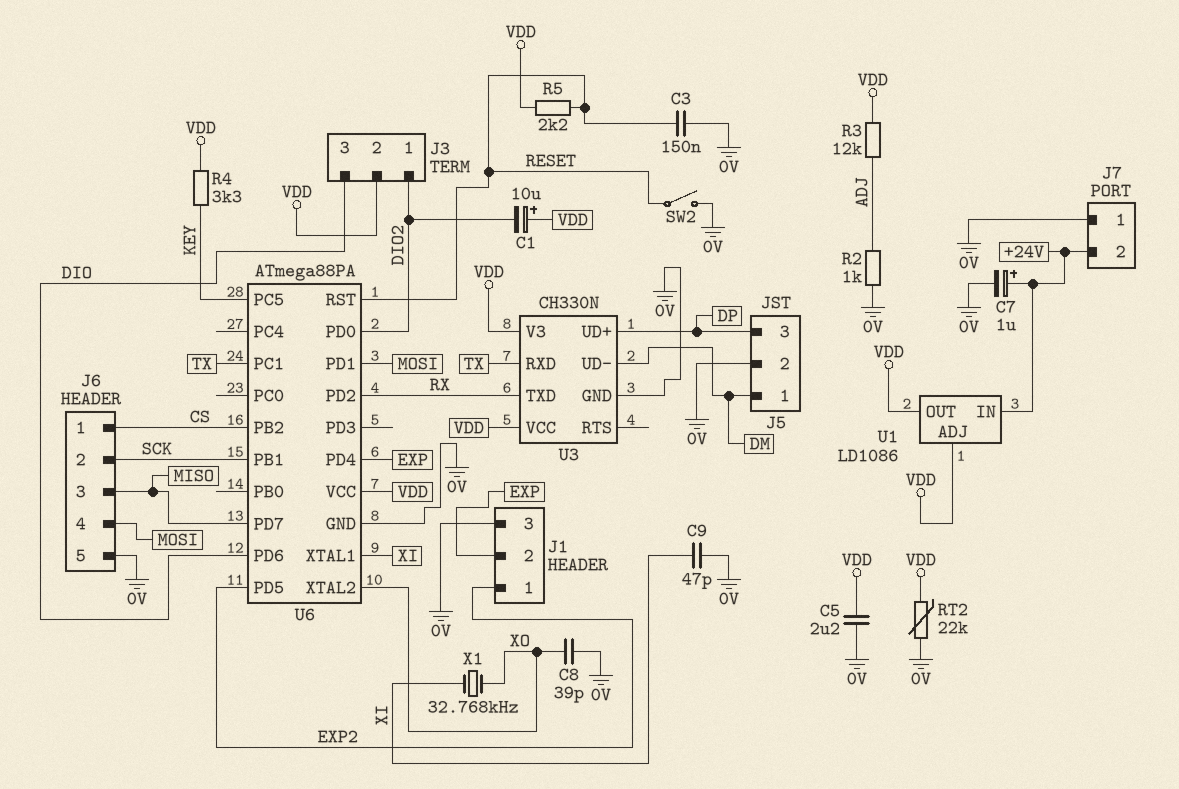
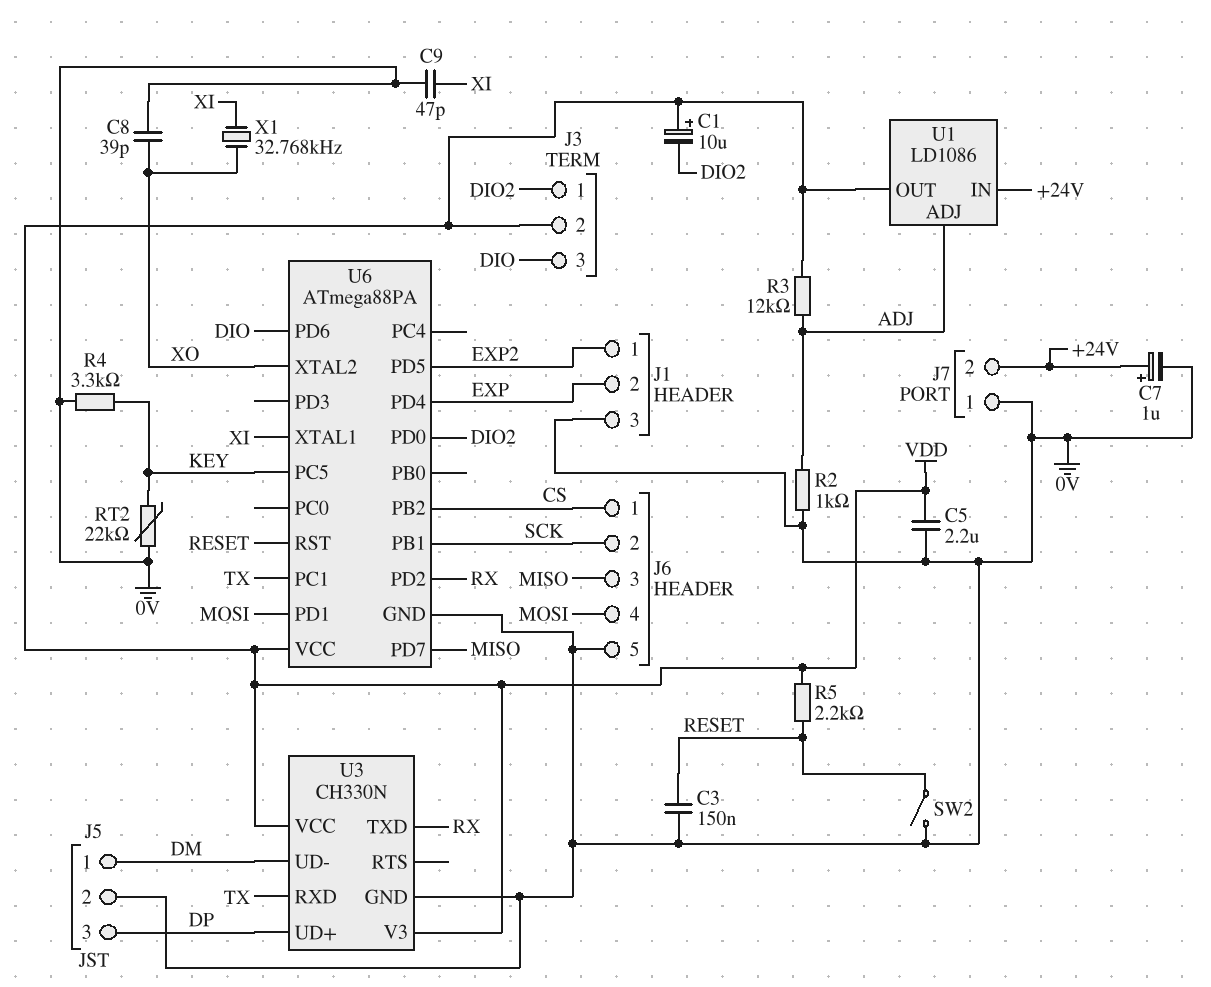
R4: 3.3k (KEY, VDD) -> 3.3k (0V, KEY)
RT2: 22k (0V, VDD) -> 22k (0V, KEY)
U1 pin ADJ: VDD -> ADJ

